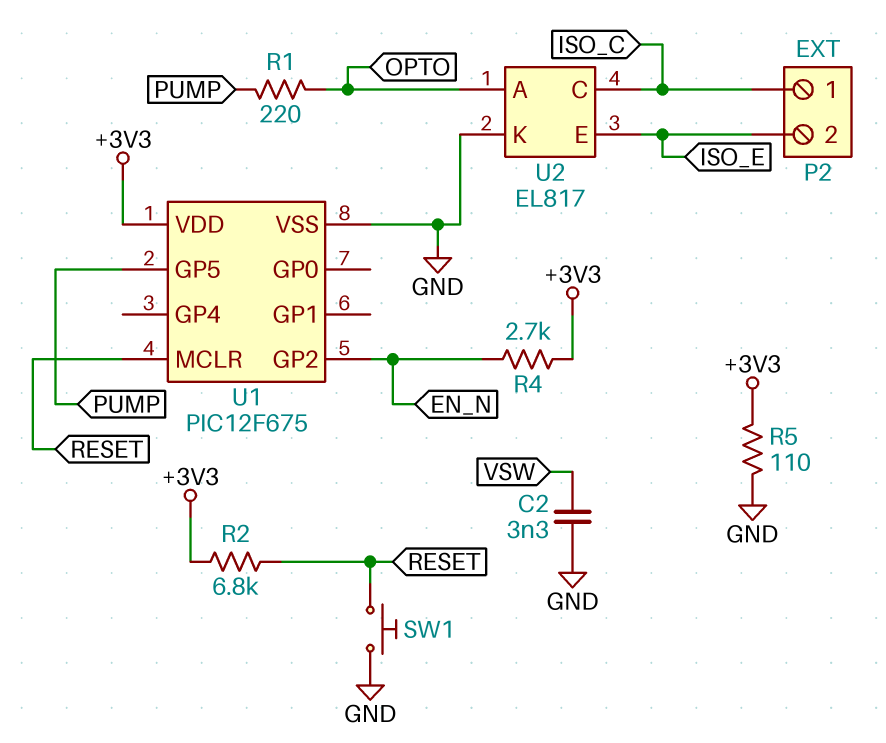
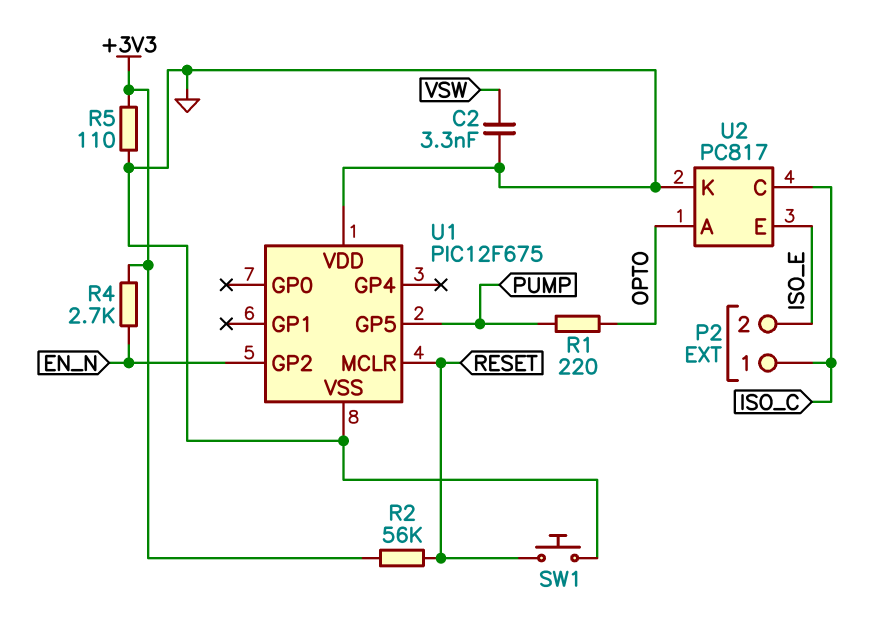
R2: 6.8k (+3V3, RESET) -> 56k (+3V3, RESET)
U1 pin VDD: +3V3 -> GND
U2: EL817 -> PC817

